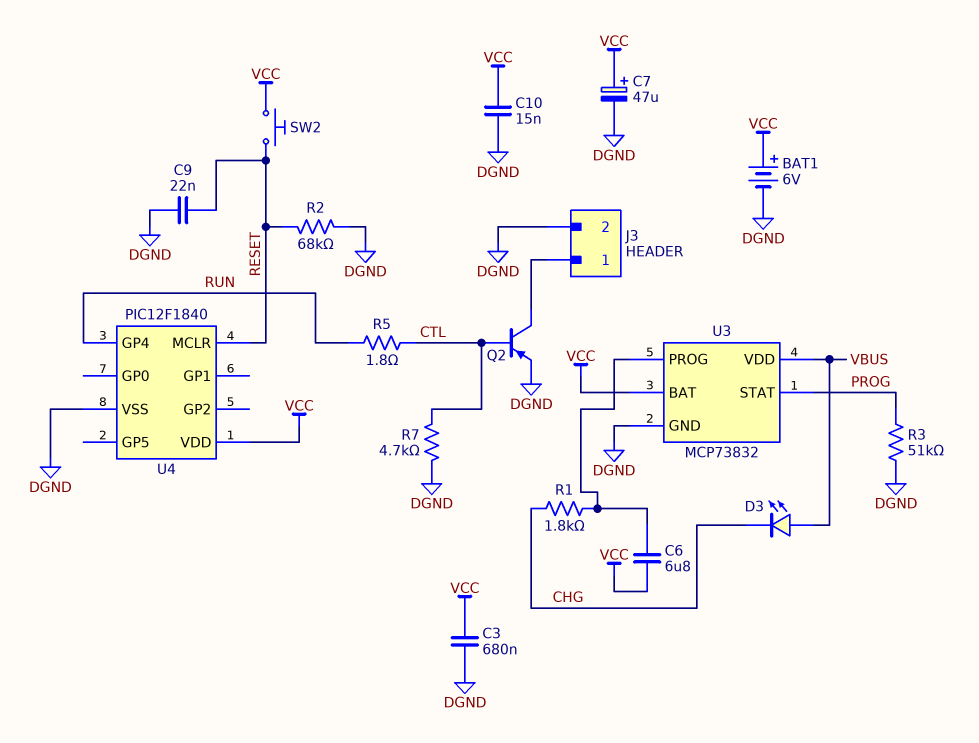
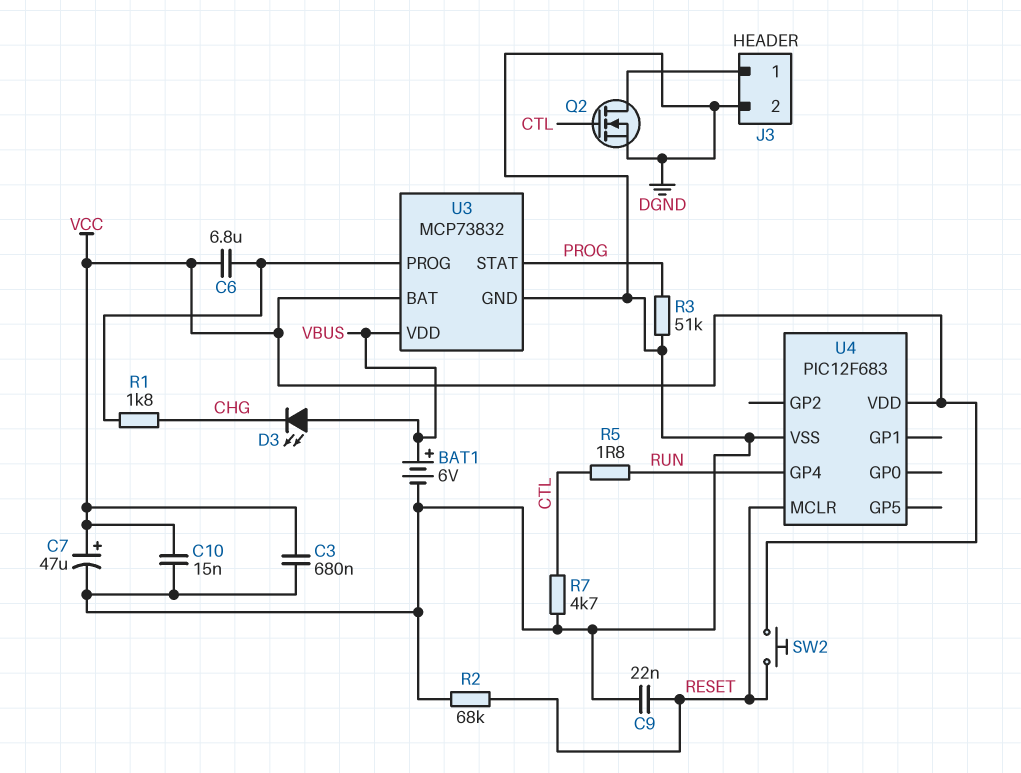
BAT1: 6V (plus VCC, minus DGND) -> 6V (plus VBUS, minus DGND)
Q2: PNP (B CTL, C J3/1, E DGND) -> NMOS (G CTL, D J3/1, S DGND)
U4: PIC12F1840 -> PIC12F683

